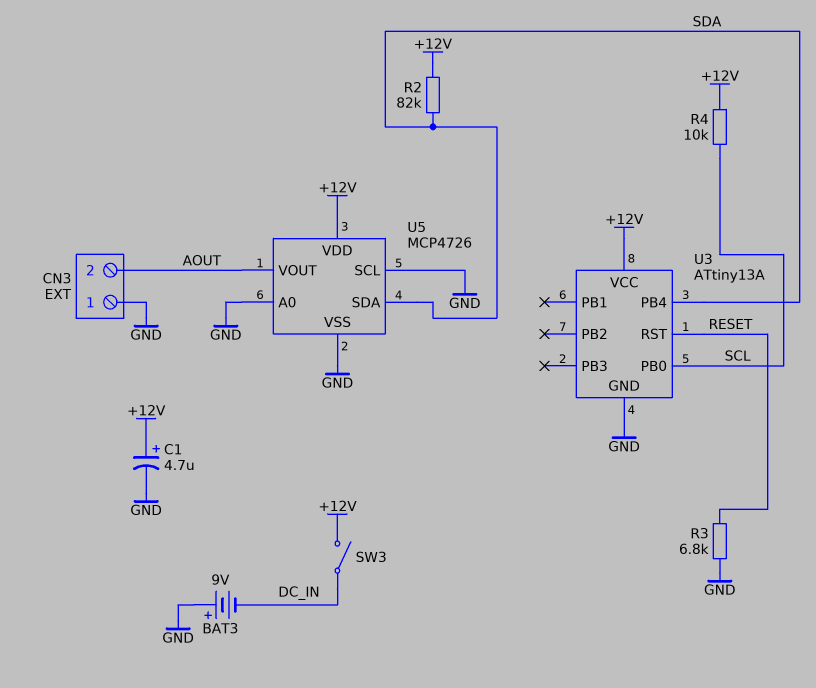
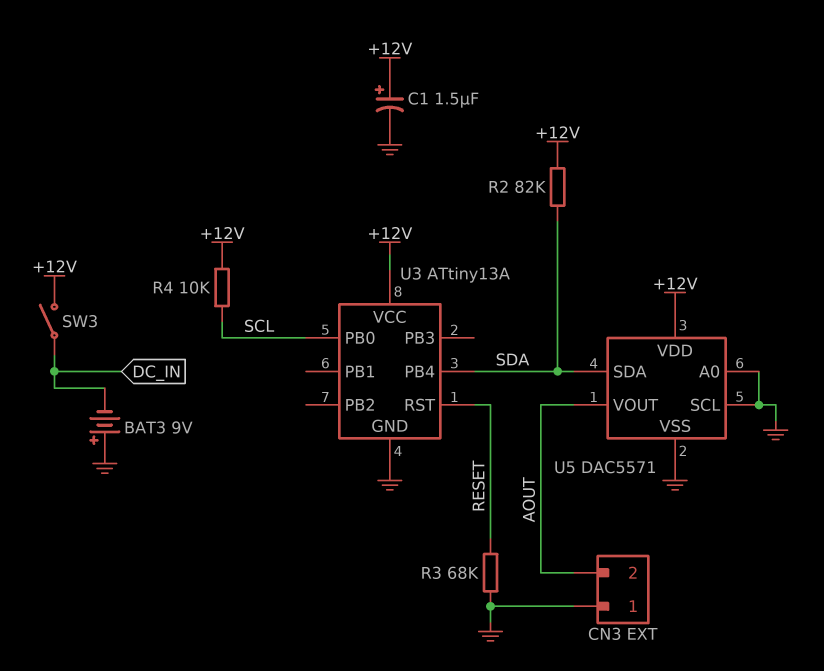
C1: 4.7uF (plus +12V, minus GND) -> 1.5uF (plus +12V, minus GND)
R3: 6.8k (GND, RESET) -> 68k (GND, RESET)
U5: MCP4726 -> DAC5571

